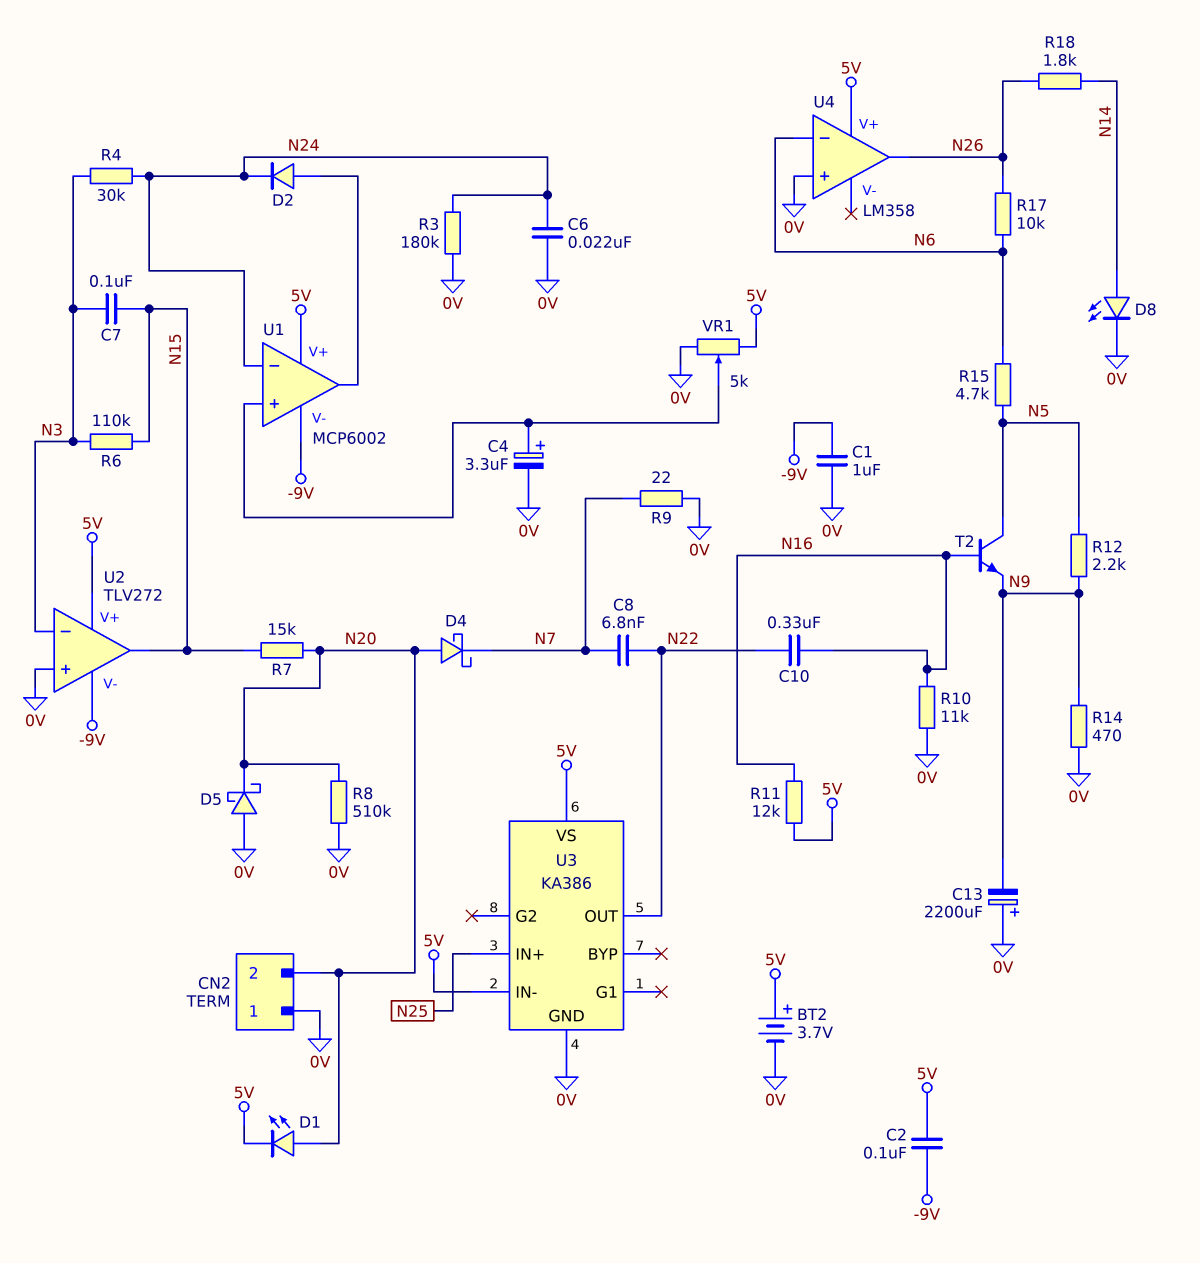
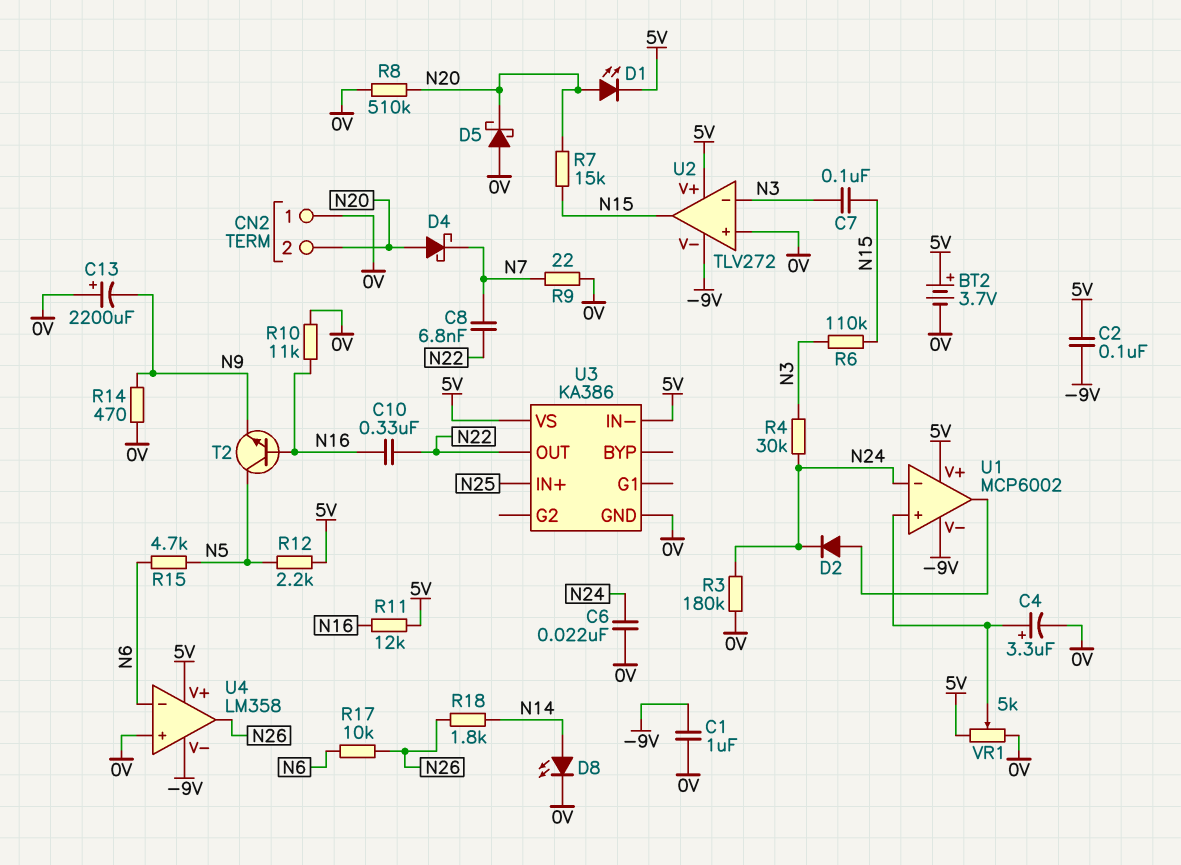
R12: 2.2k (N5, N9) -> 2.2k (5V, N5)
U4 pin V-: none -> -9V

